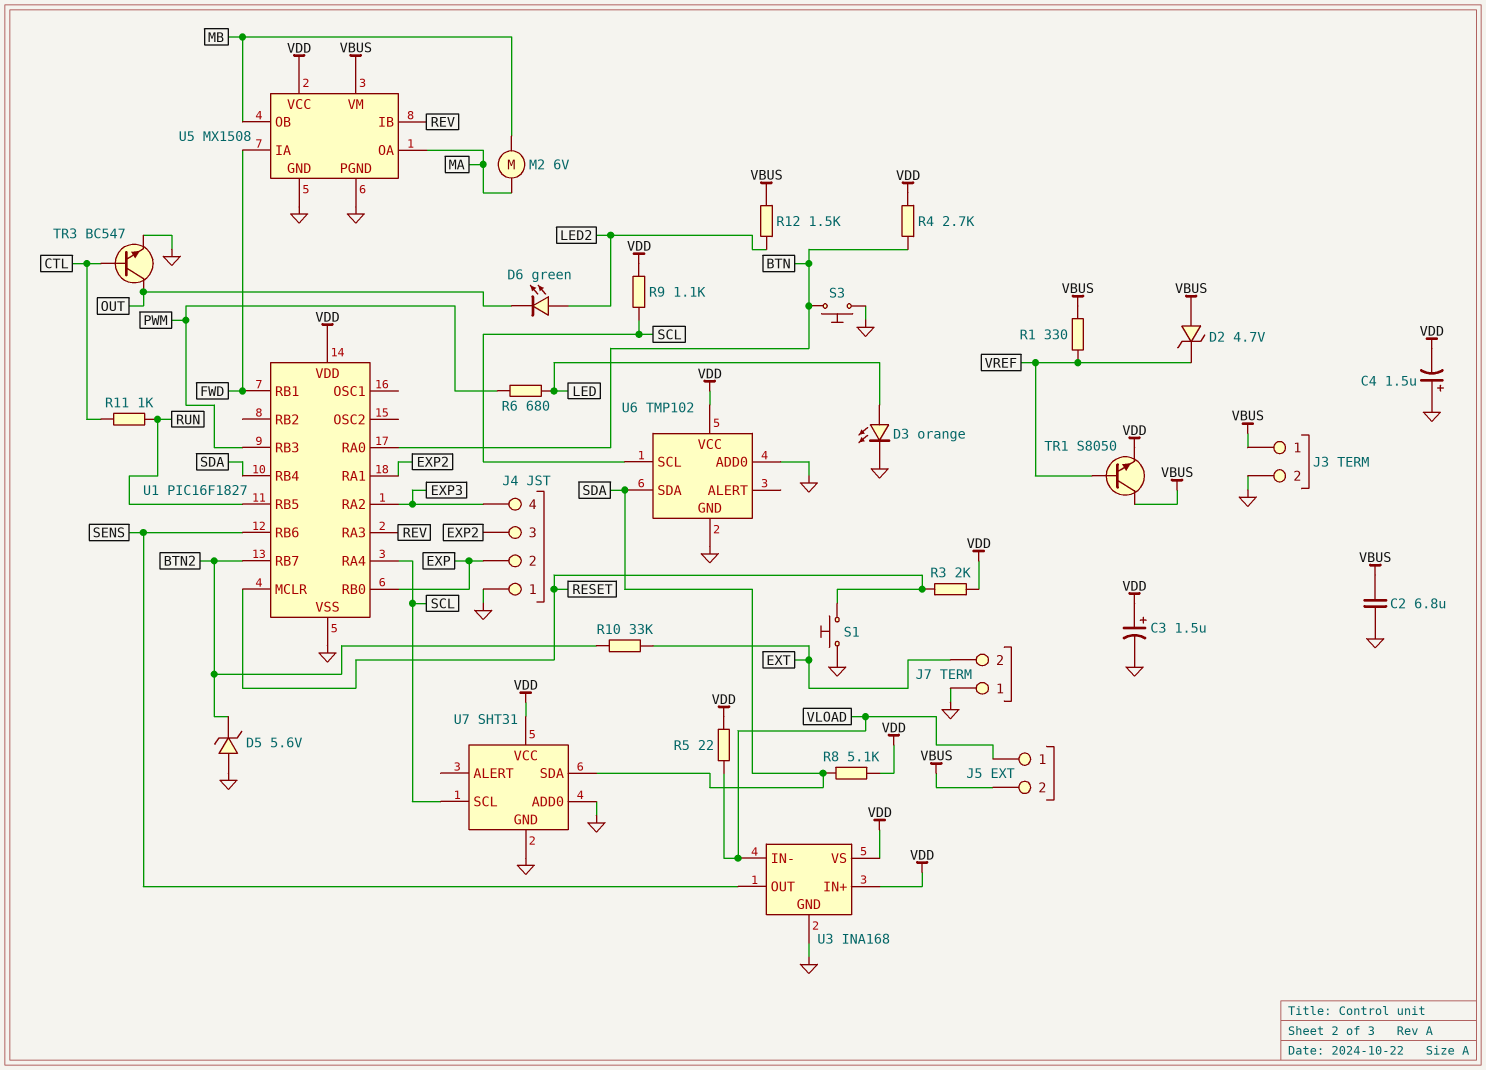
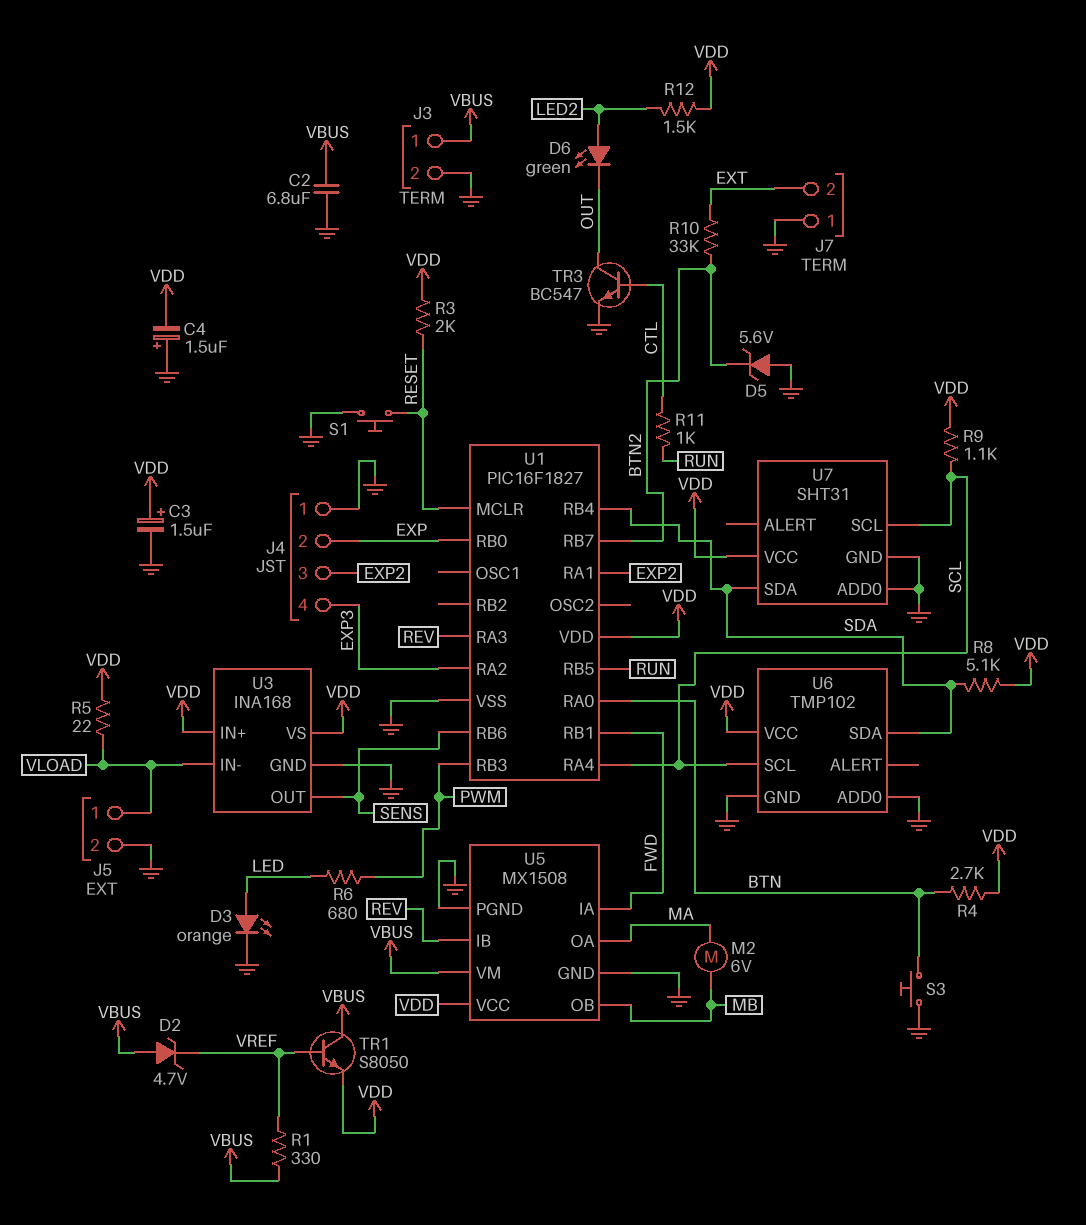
J5 pin 2: VBUS -> GND
R12: 1.5k (LED2, VBUS) -> 1.5k (LED2, VDD)

